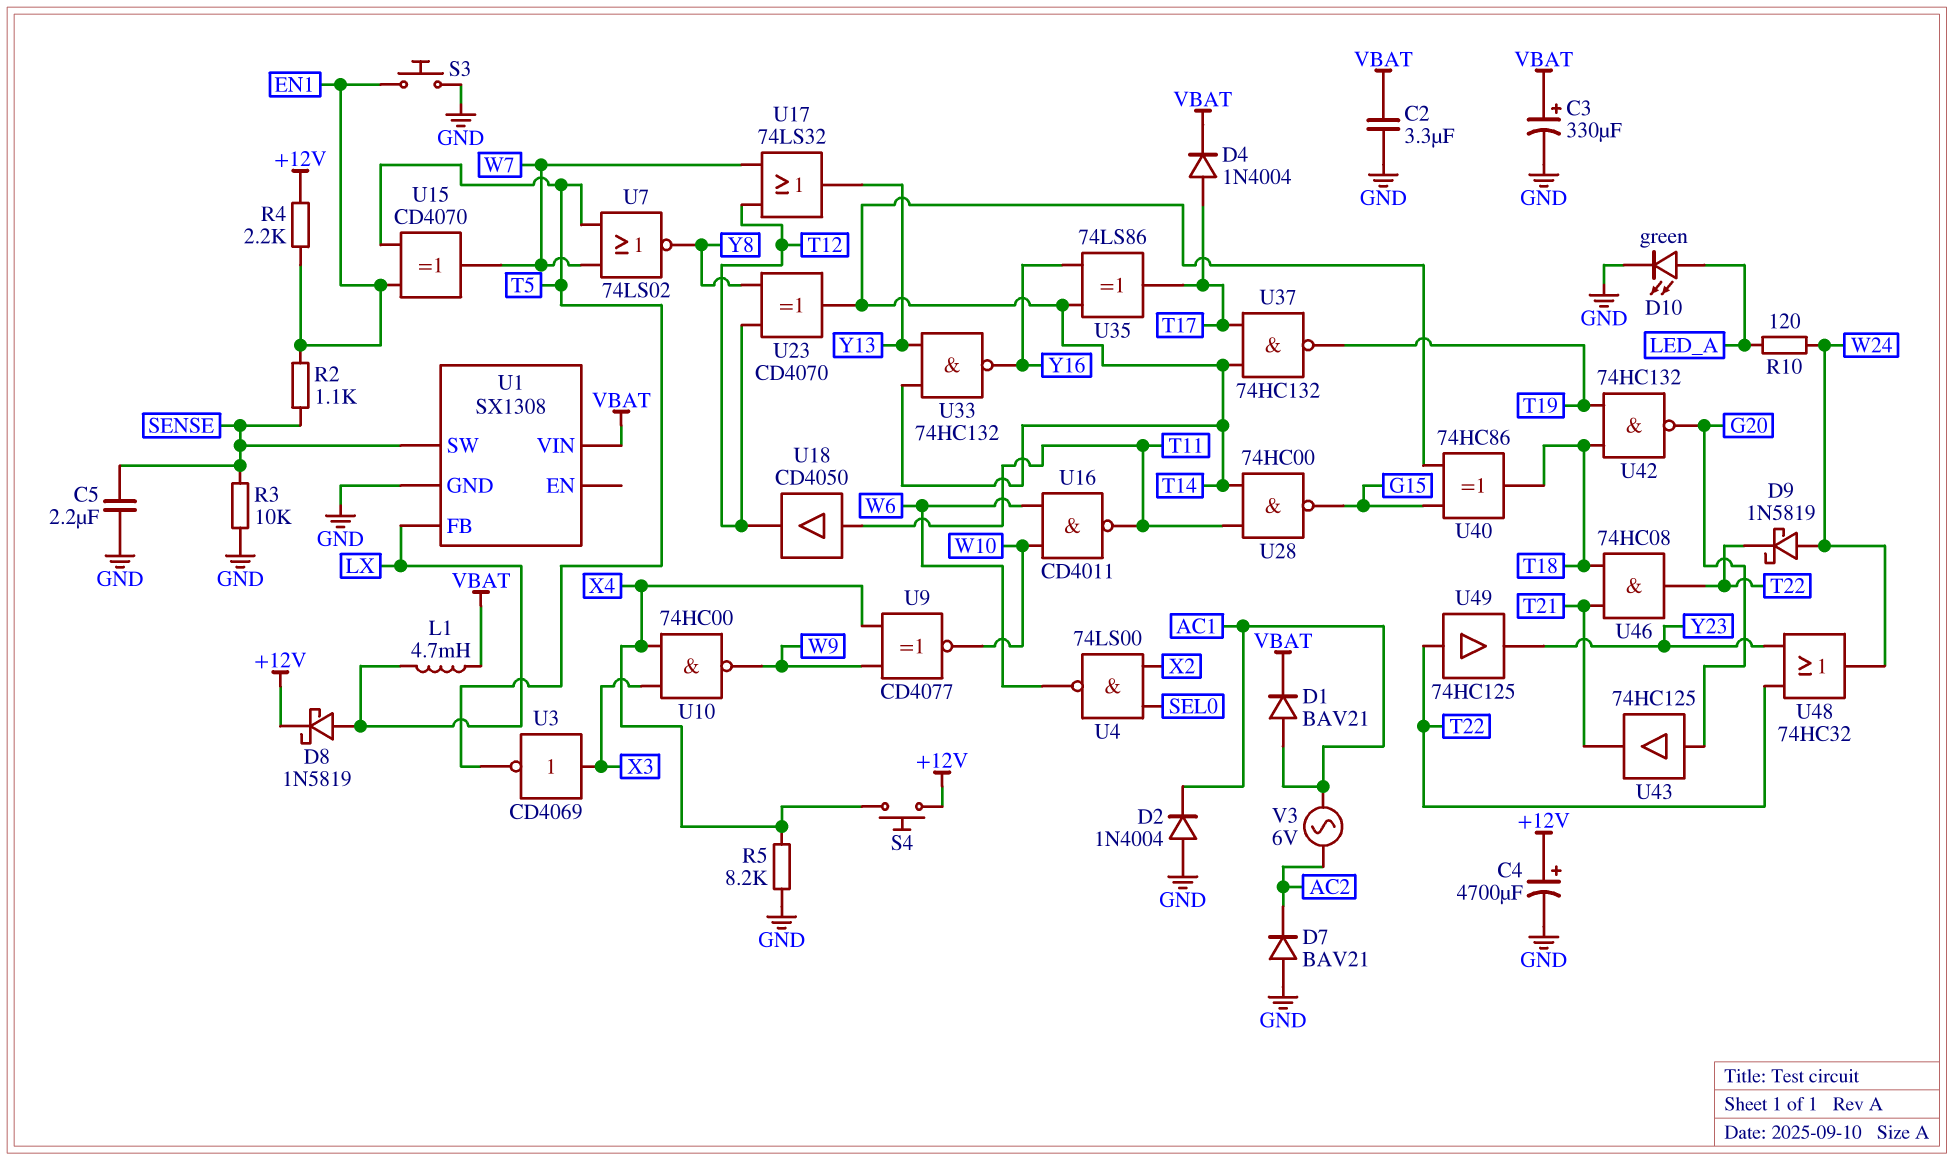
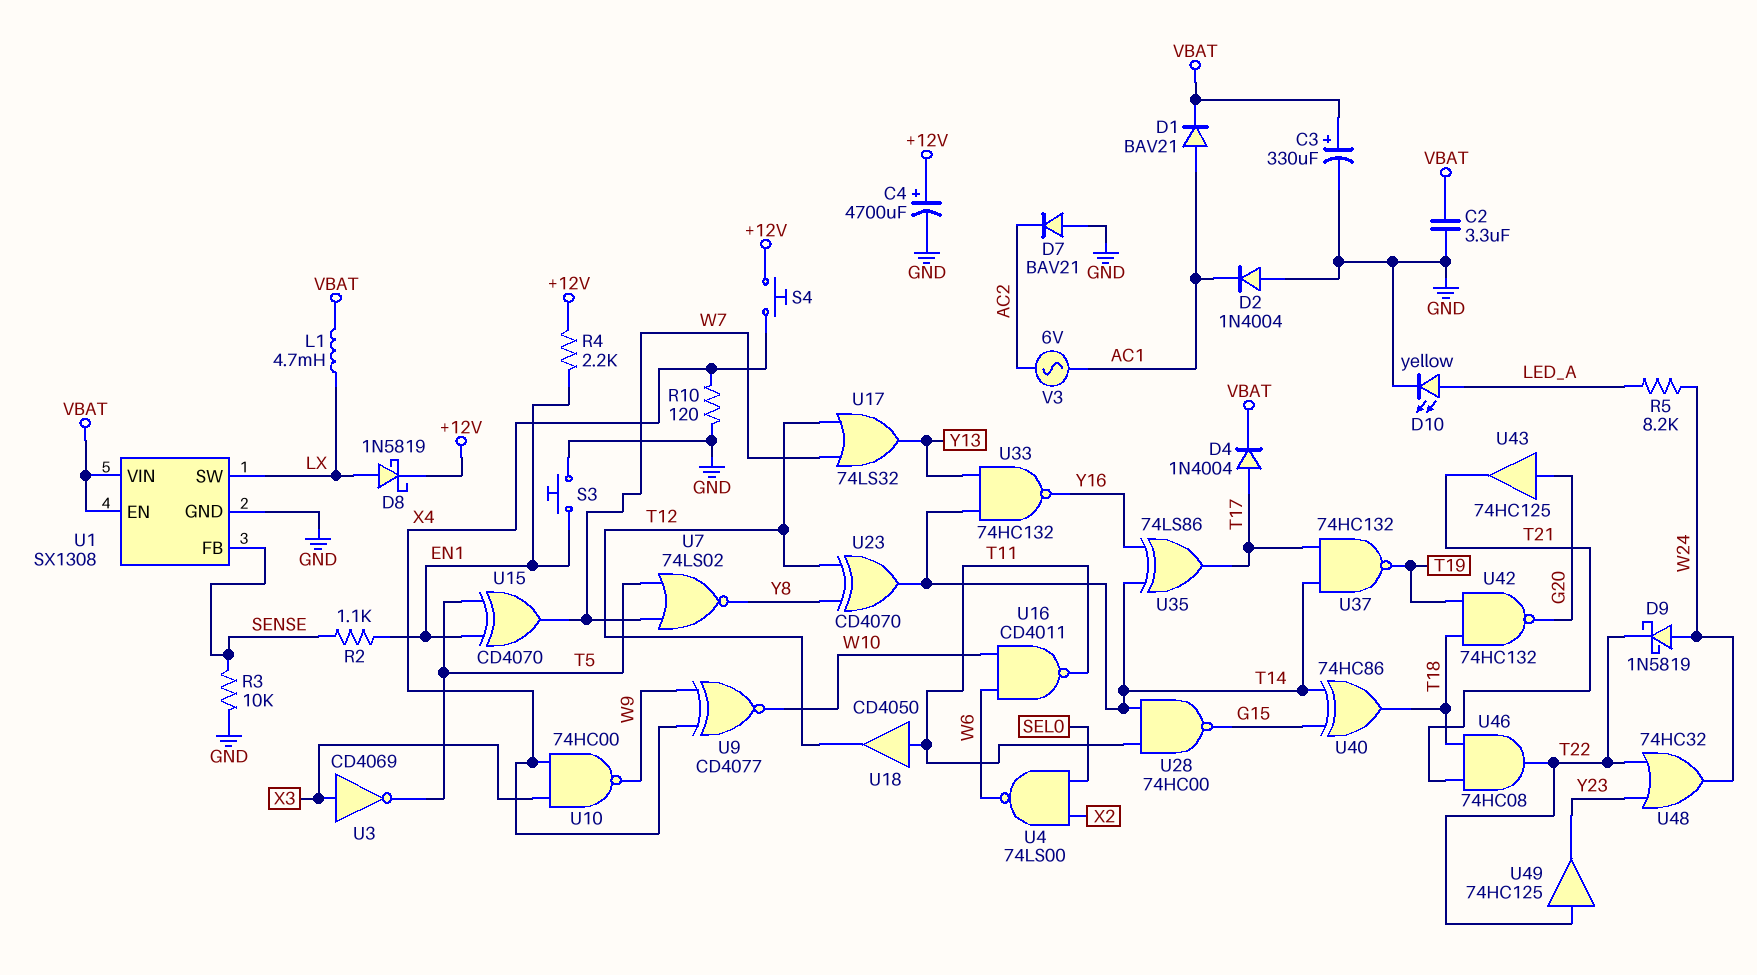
C5: 2.2uF (GND, SENSE) -> none
D10: LED green (A LED_A, K GND) -> LED yellow (A LED_A, K GND)
R5: 8.2k (GND, X4) -> 8.2k (LED_A, W24)
R10: 120 (LED_A, W24) -> 120 (GND, X4)
U1 pin EN: none -> VBAT
U1 pin FB: LX -> SENSE
U1 pin SW: SENSE -> LX

